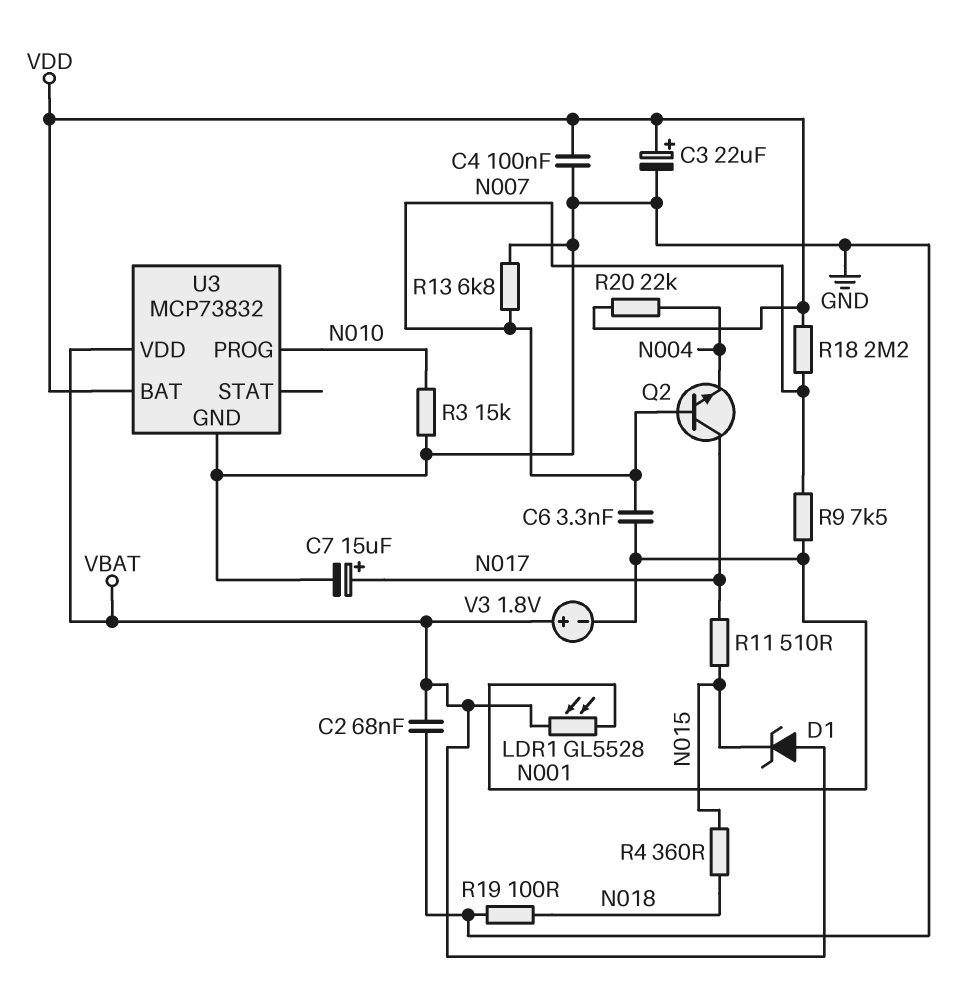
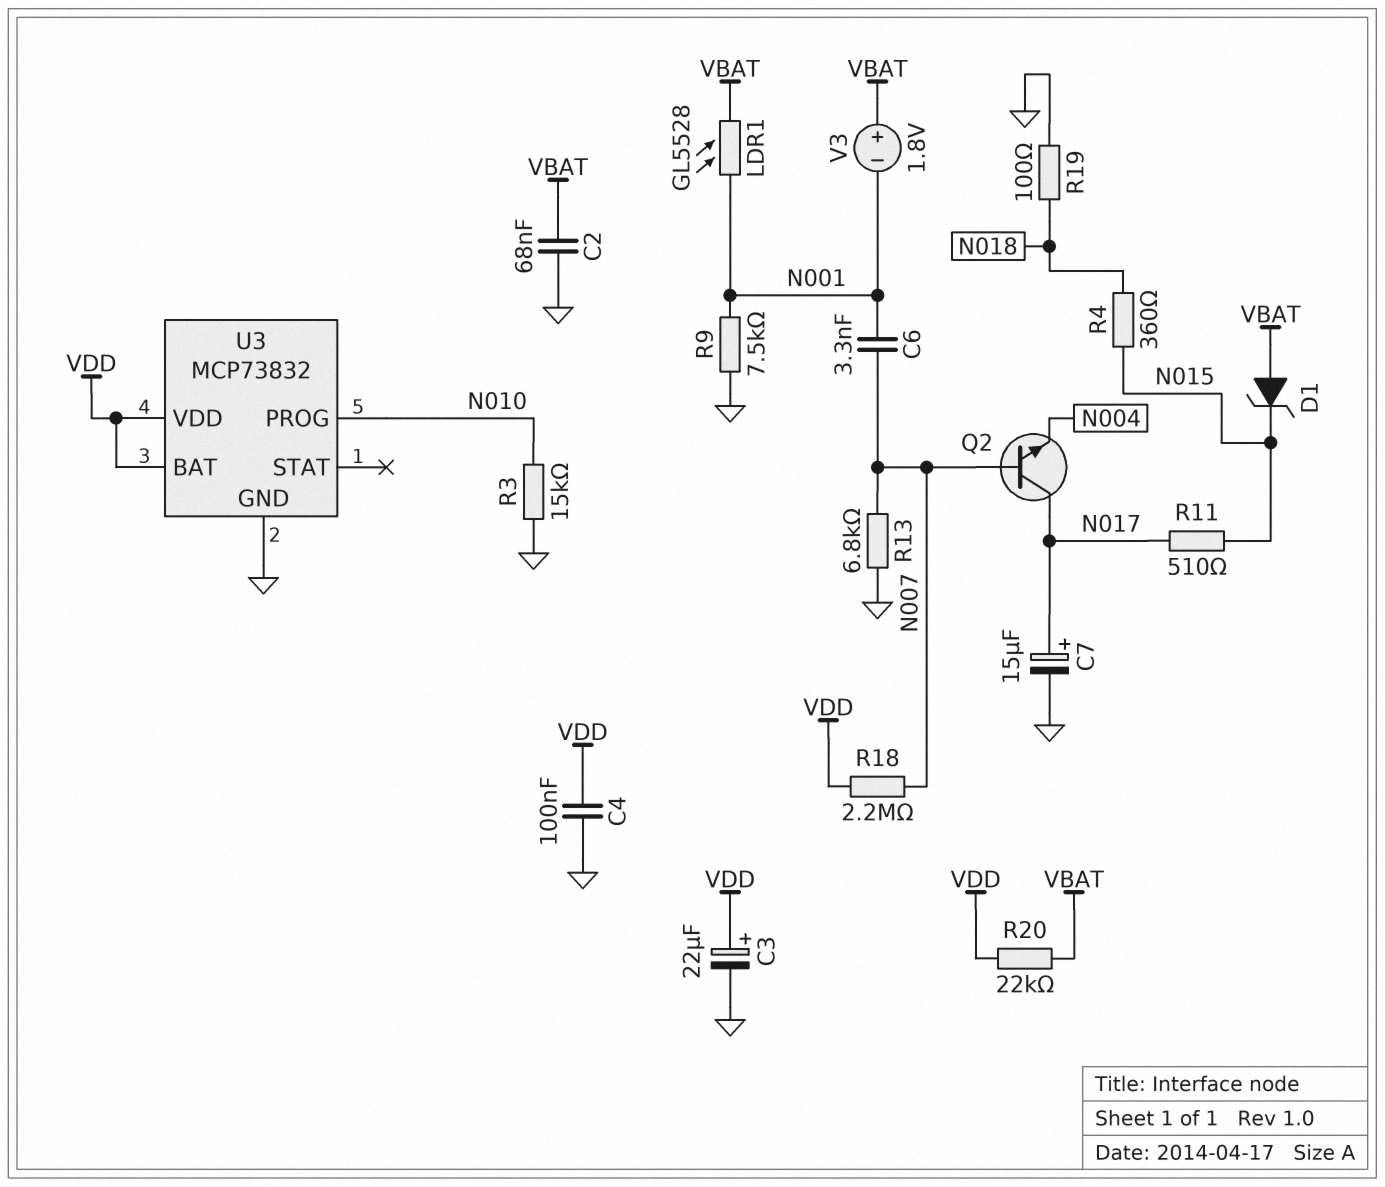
R9: 7.5k (N001, N007) -> 7.5k (GND, N001)
R20: 22k (N004, VDD) -> 22k (VBAT, VDD)
U3 pin VDD: VBAT -> VDD

